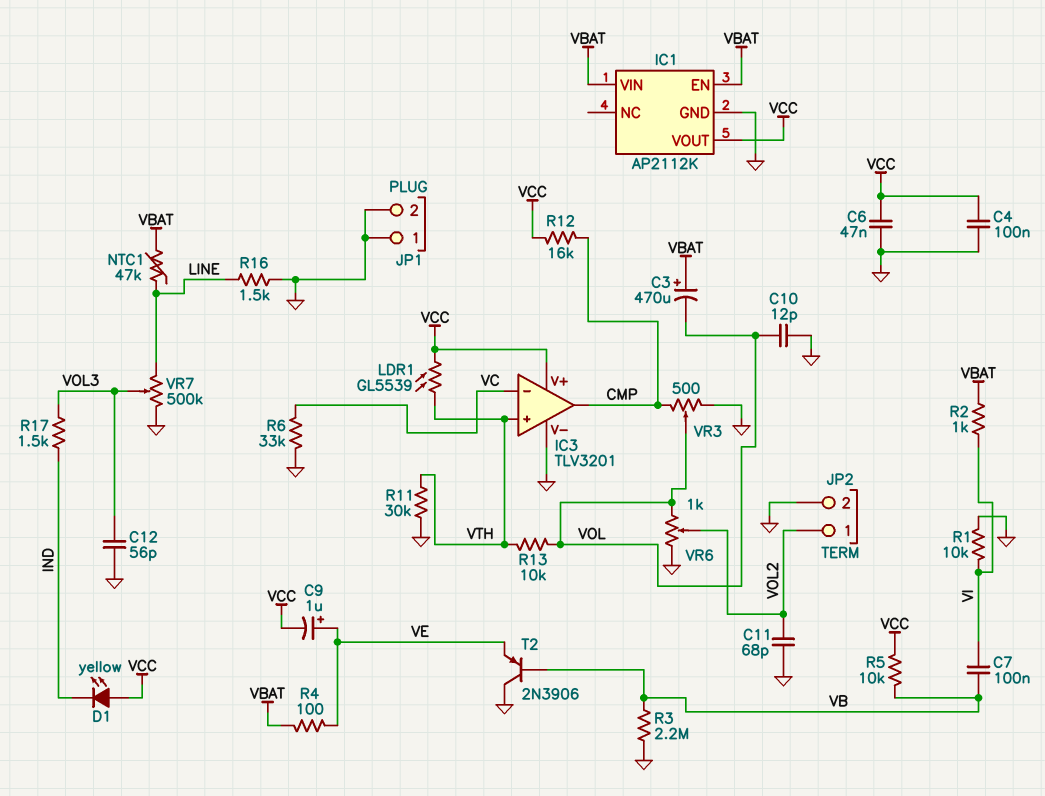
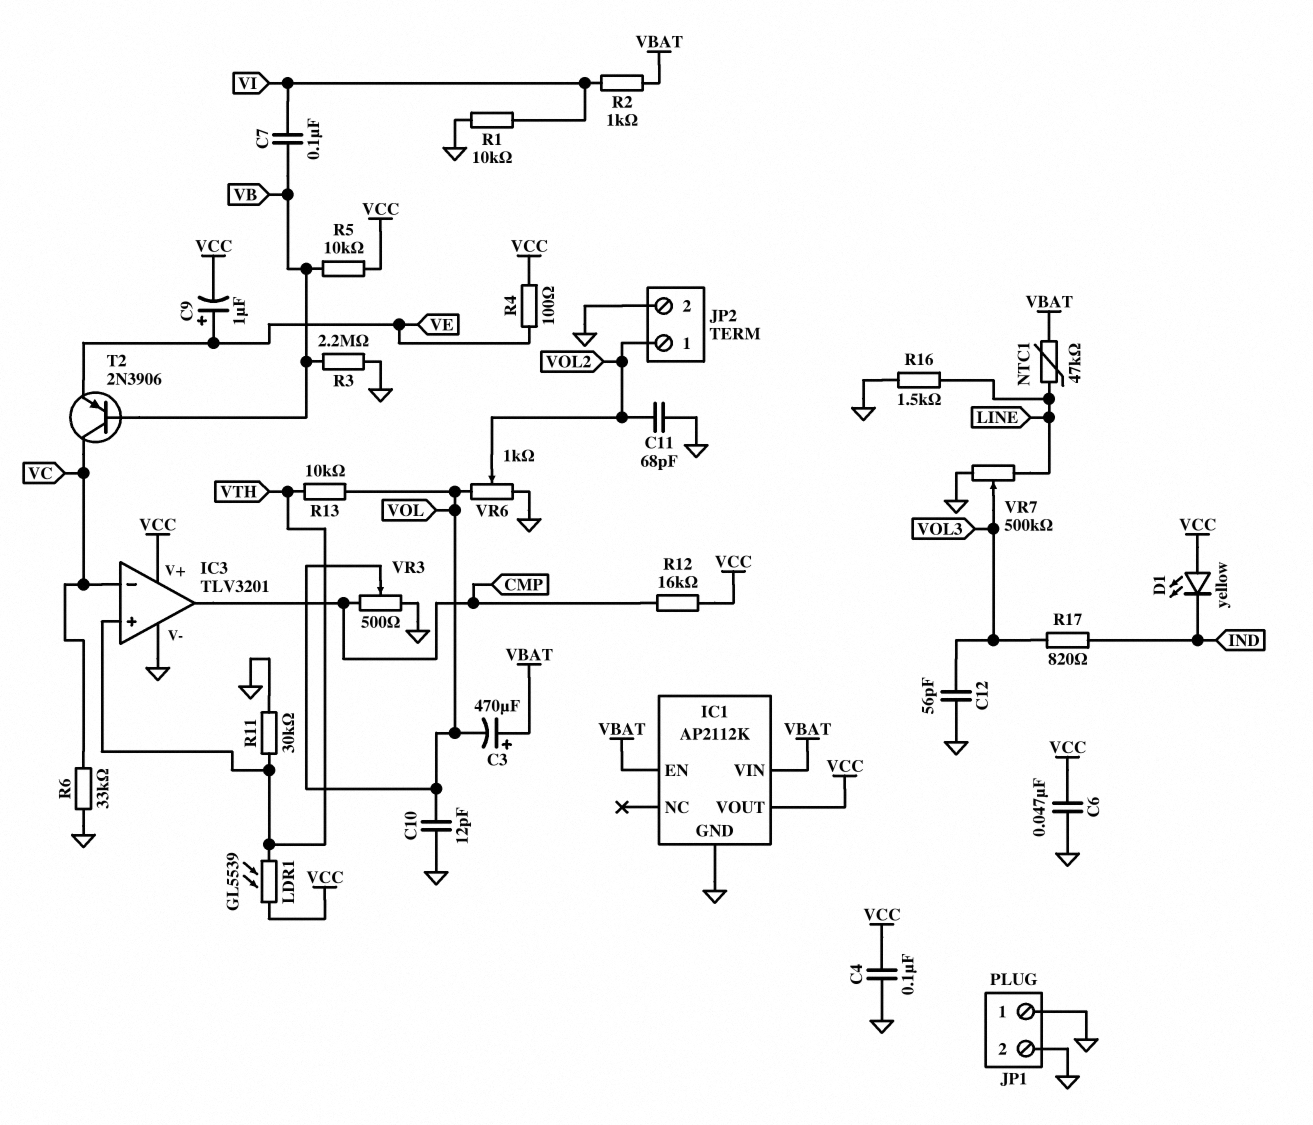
R4: 100 (VBAT, VE) -> 100 (VCC, VE)
R17: 1.5k (IND, VOL3) -> 820 (IND, VOL3)
T2: PNP 2N3906 (B VB, C GND, E VE) -> PNP 2N3906 (B VB, C VC, E VE)

